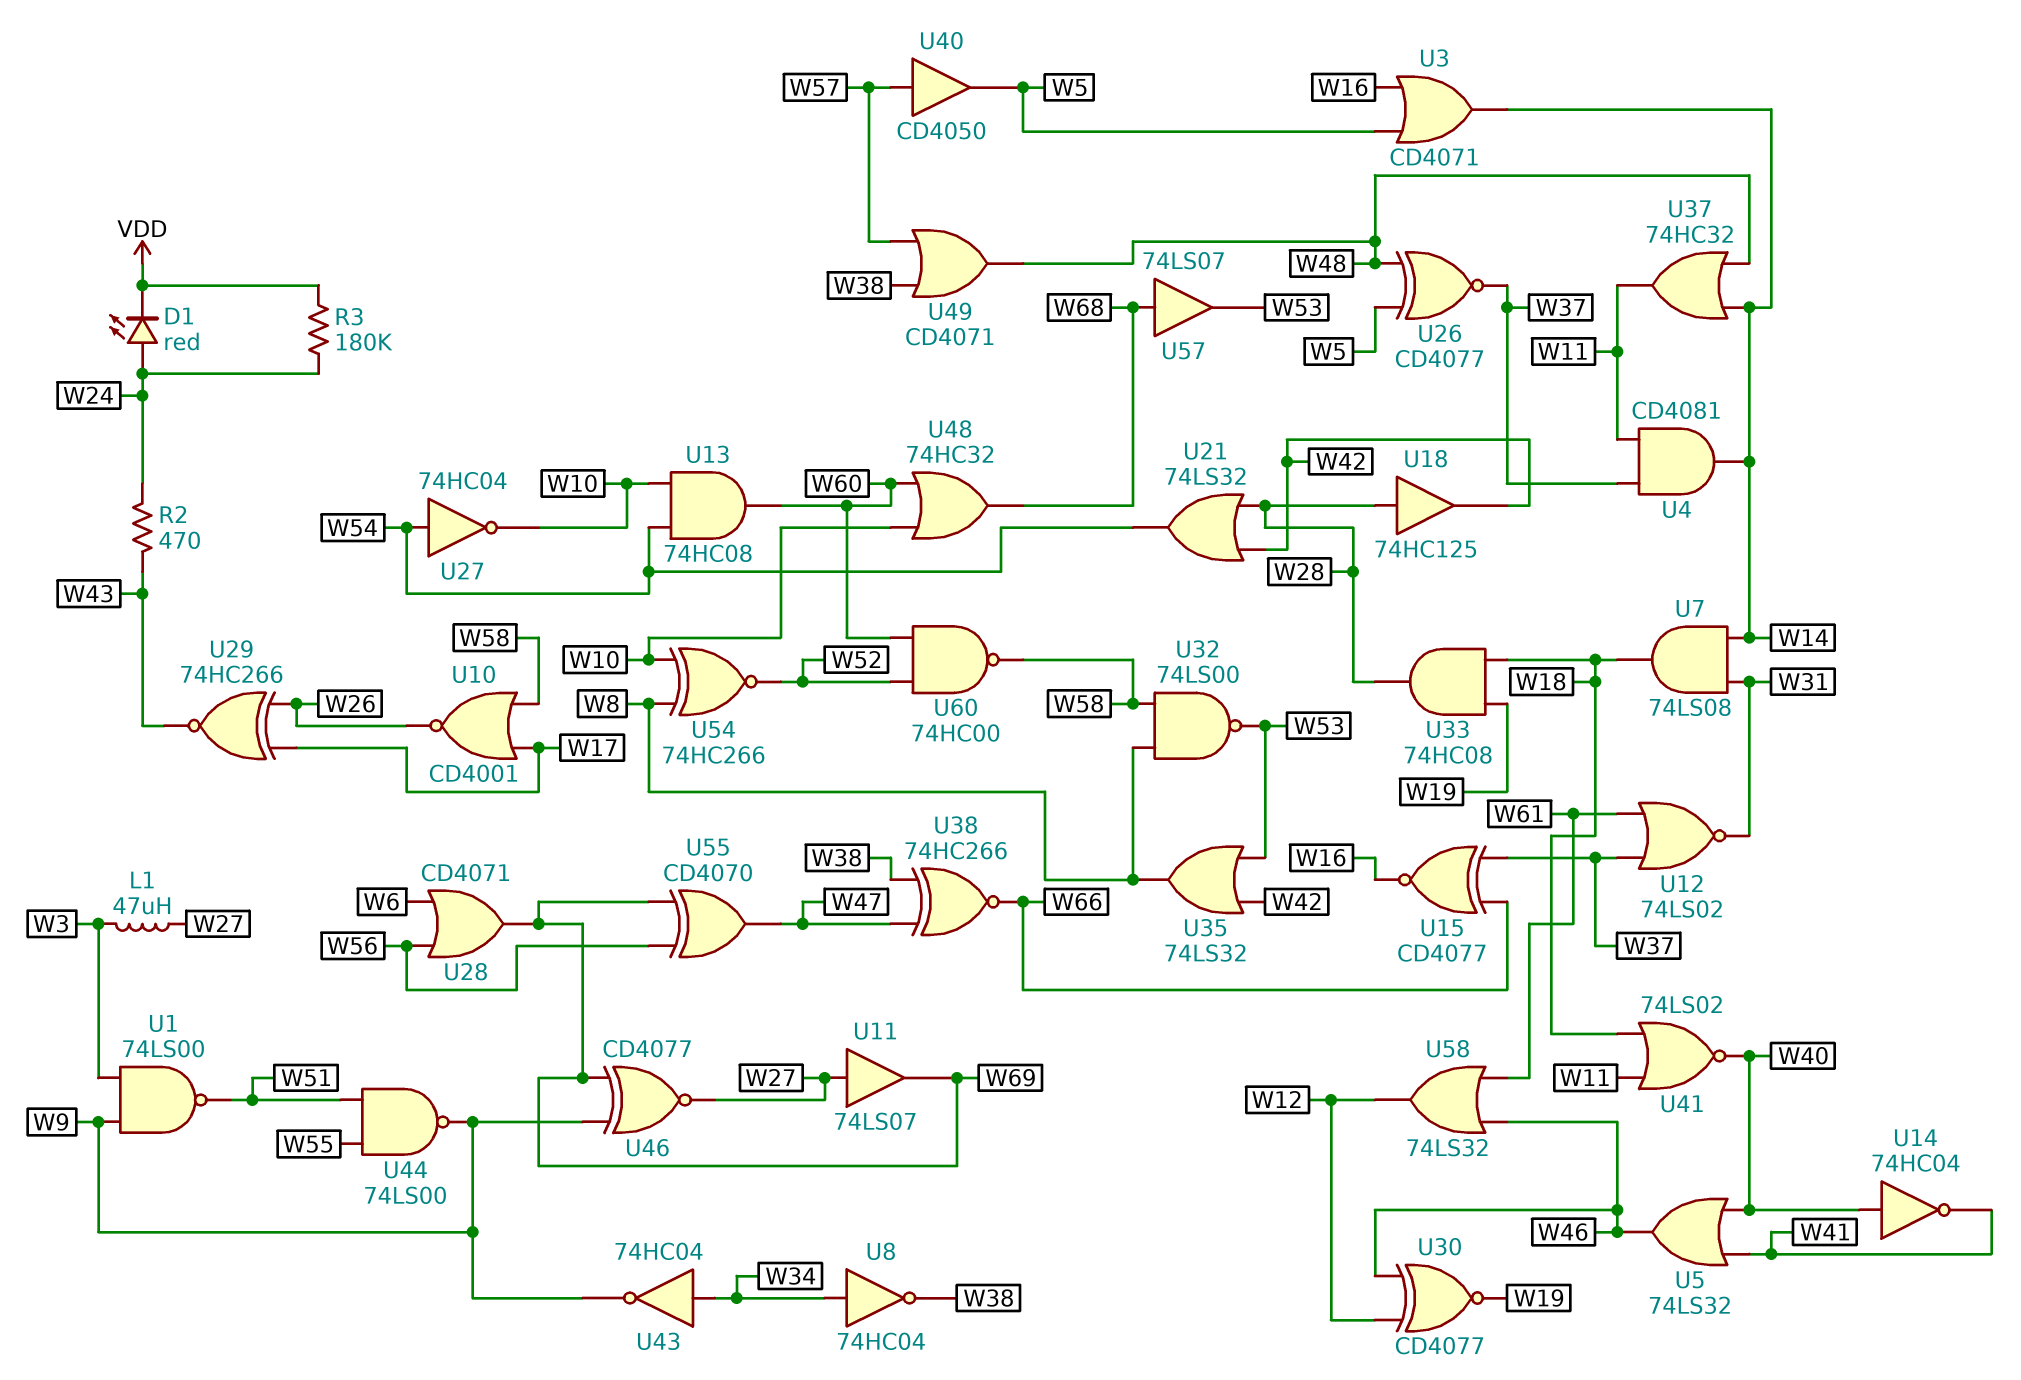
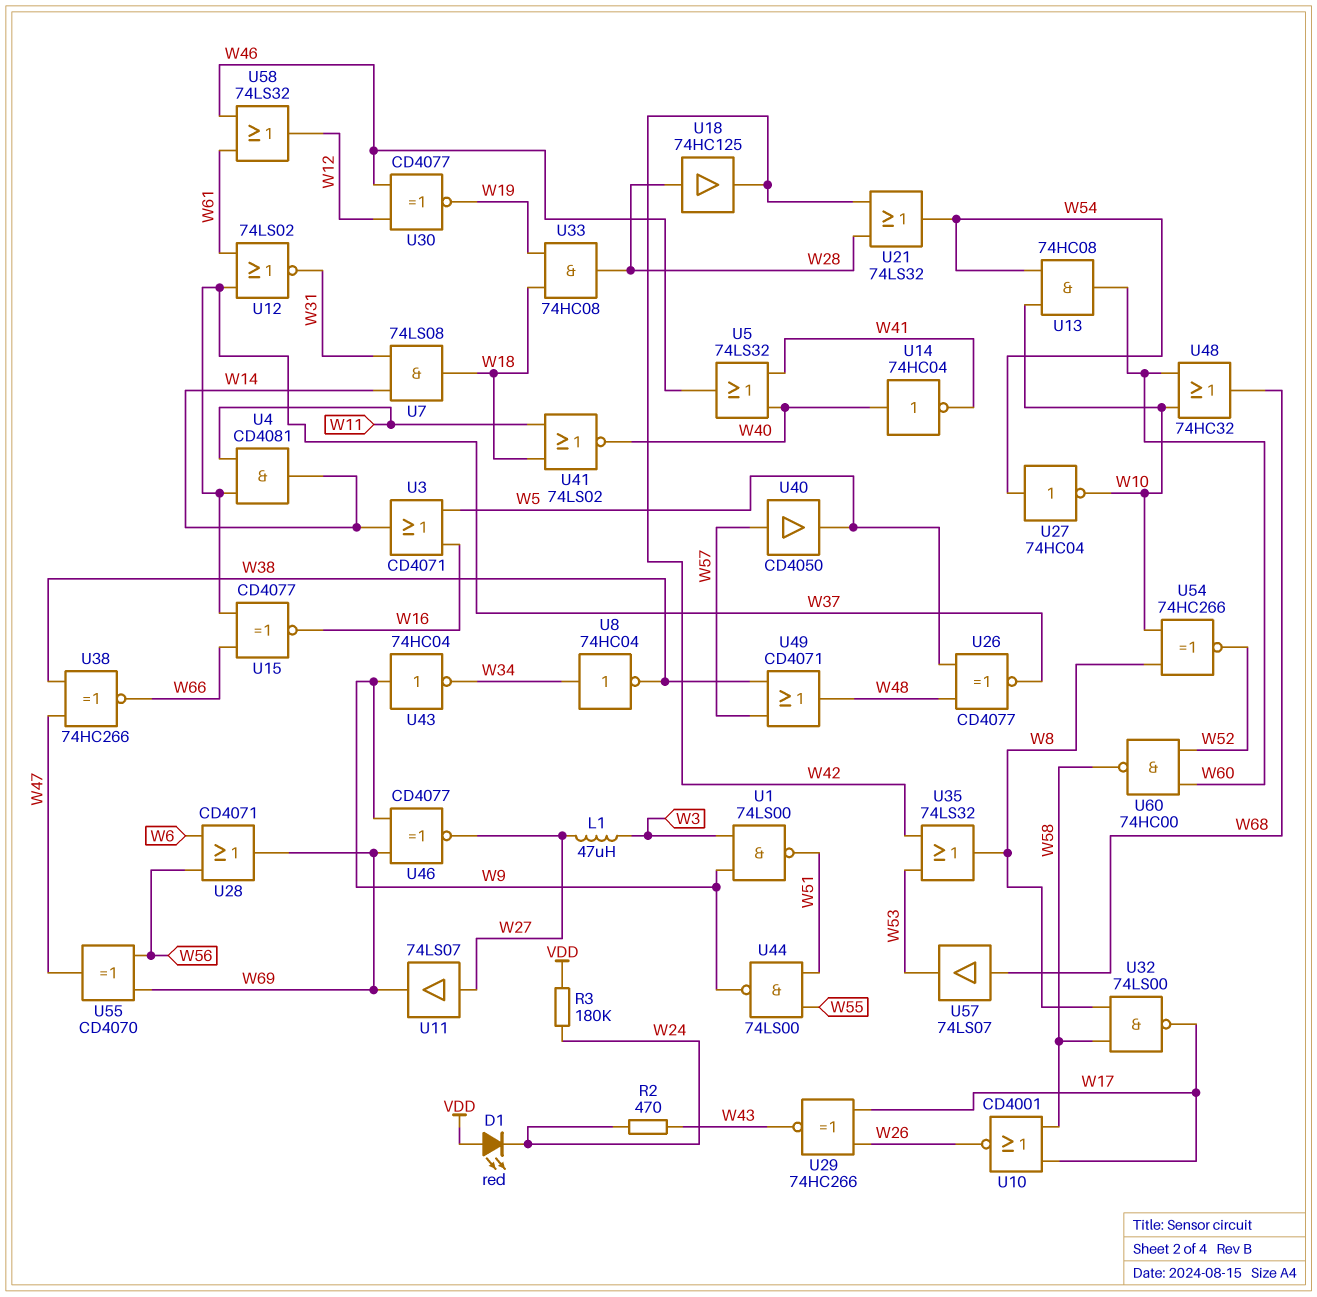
D1: LED red (A W24, K VDD) -> LED red (A VDD, K W24)
U32: NAND 74LS00 (in W8, in W58, out W53) -> NAND 74LS00 (in W8, in W58, out W17)
U37: OR 74HC32 (in W14, in W48, out W11) -> none
U43: NOT 74HC04 (in W34, out W9) -> NOT 74HC04 (in W9, out W34)

